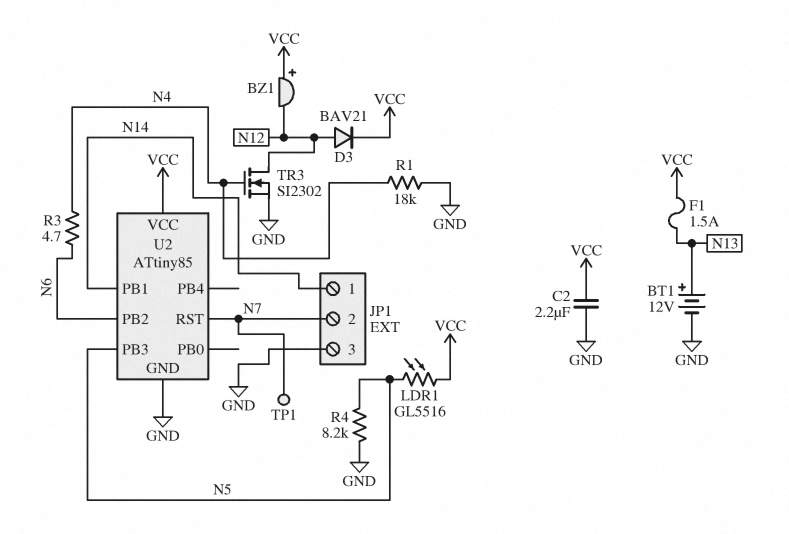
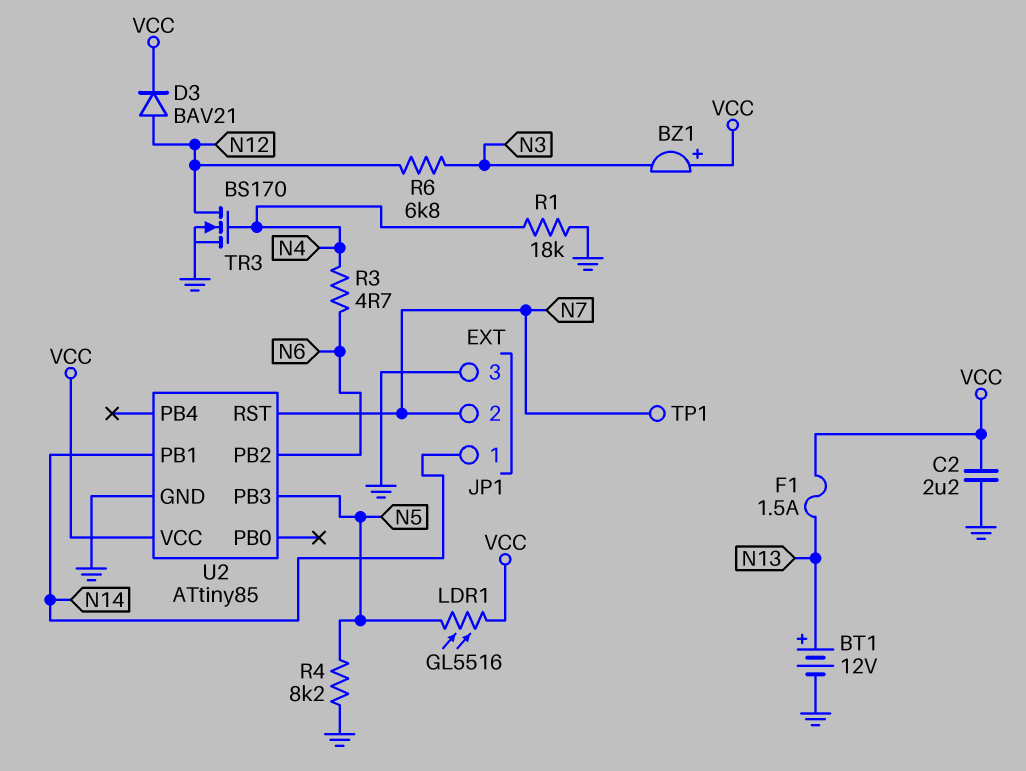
BZ1: buzzer (plus VCC, minus N12) -> buzzer (plus VCC, minus N3)
R6: none -> 6.8k (N3, N12)
TR3: NMOS SI2302 (G N4, D N12, S GND) -> NMOS BS170 (G N4, D N12, S GND)

